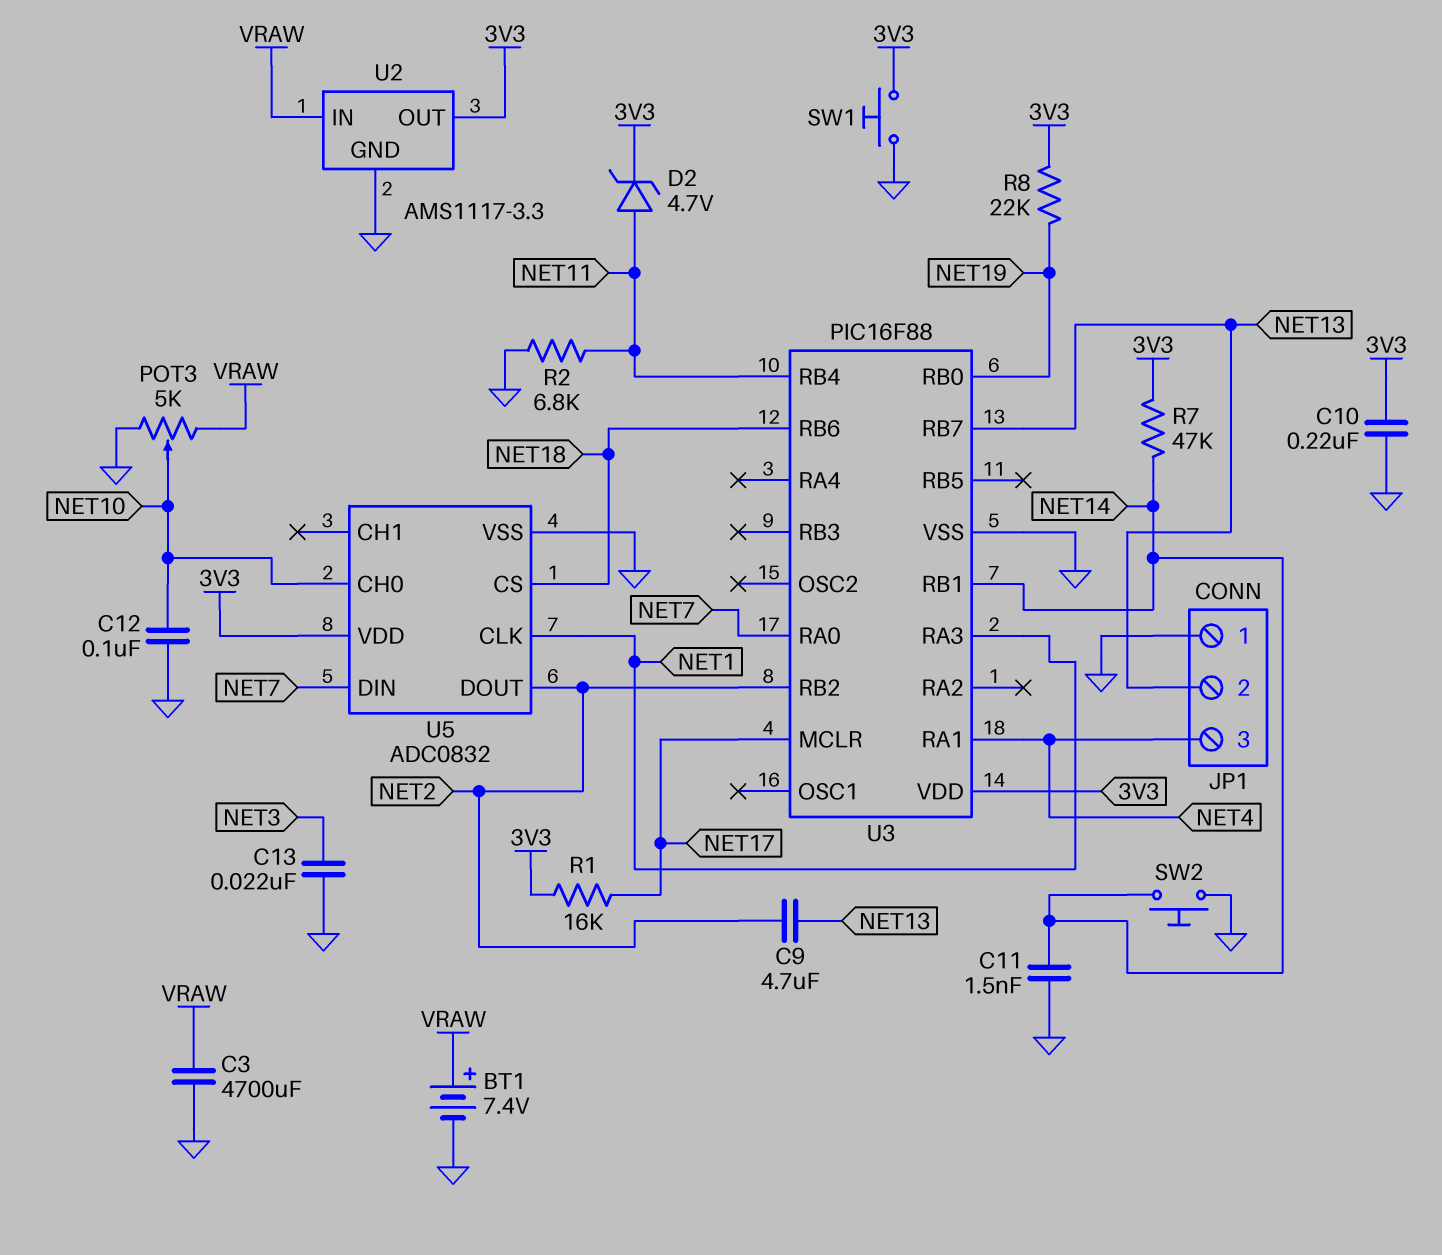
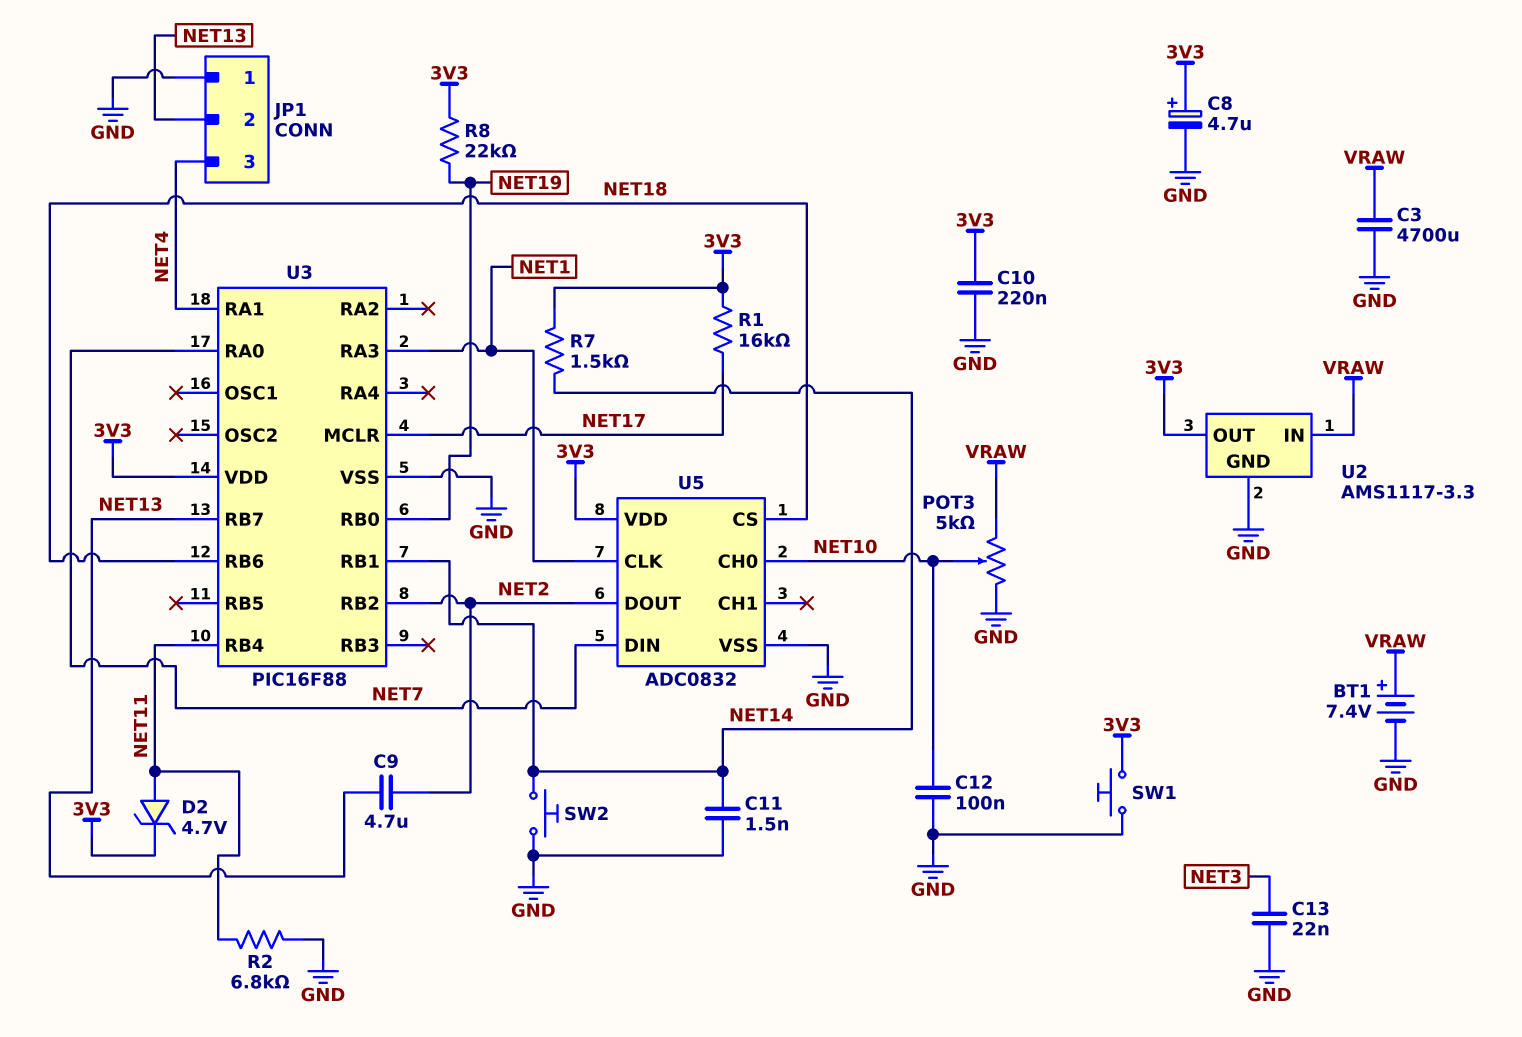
C8: none -> 4.7uF (plus 3V3, minus GND)
R7: 47k (3V3, NET14) -> 1.5k (3V3, NET14)

